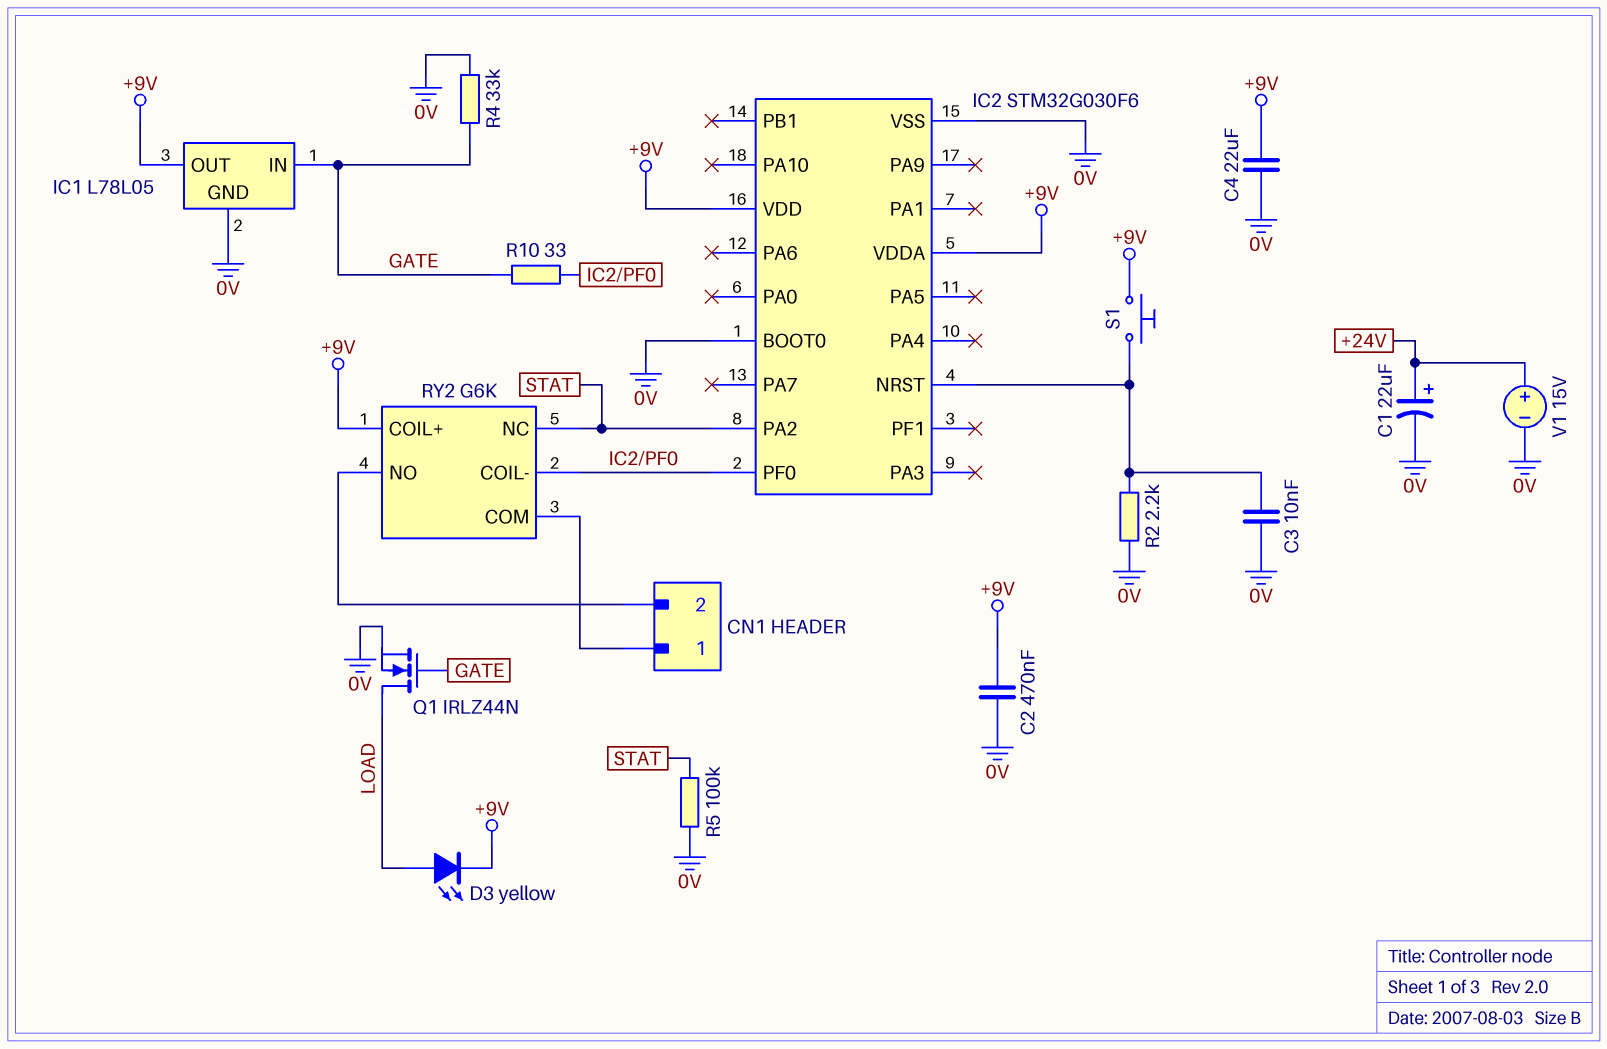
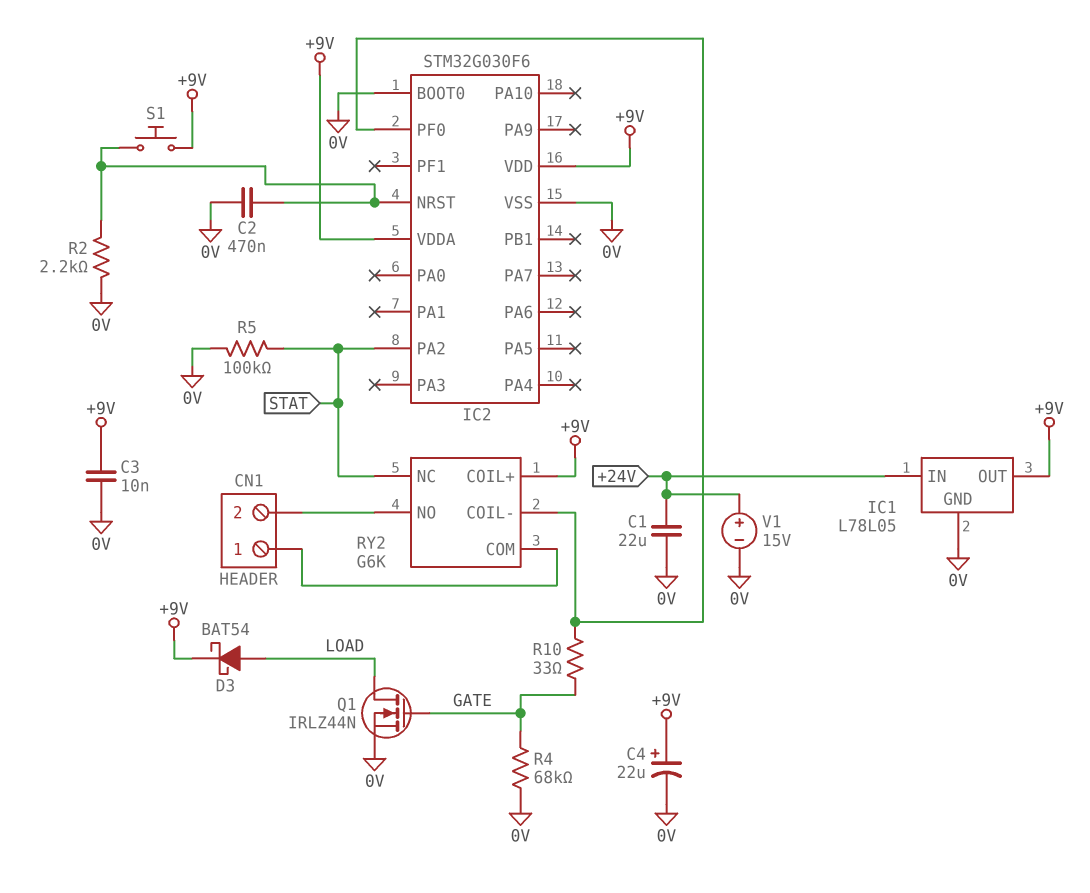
C1: 22uF (plus +24V, minus 0V) -> 22uF (+24V, 0V)
C2: 470nF (+9V, 0V) -> 470nF (0V, IC2/NRST)
C3: 10nF (0V, IC2/NRST) -> 10nF (+9V, 0V)
C4: 22uF (+9V, 0V) -> 22uF (plus +9V, minus 0V)
D3: LED yellow (A LOAD, K +9V) -> schottky BAT54 (A LOAD, K +9V)
IC1 pin IN: GATE -> +24V
R4: 33k (0V, GATE) -> 68k (0V, GATE)

